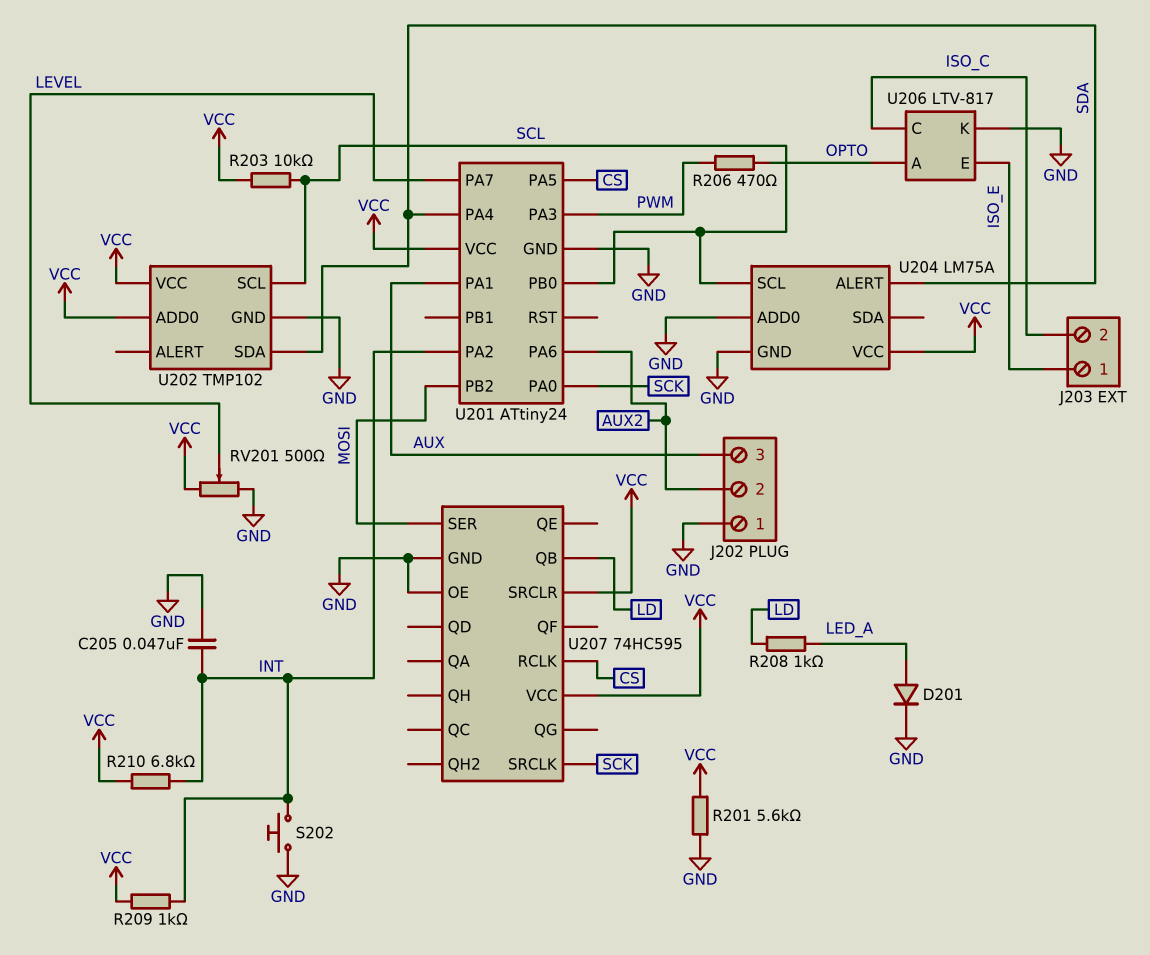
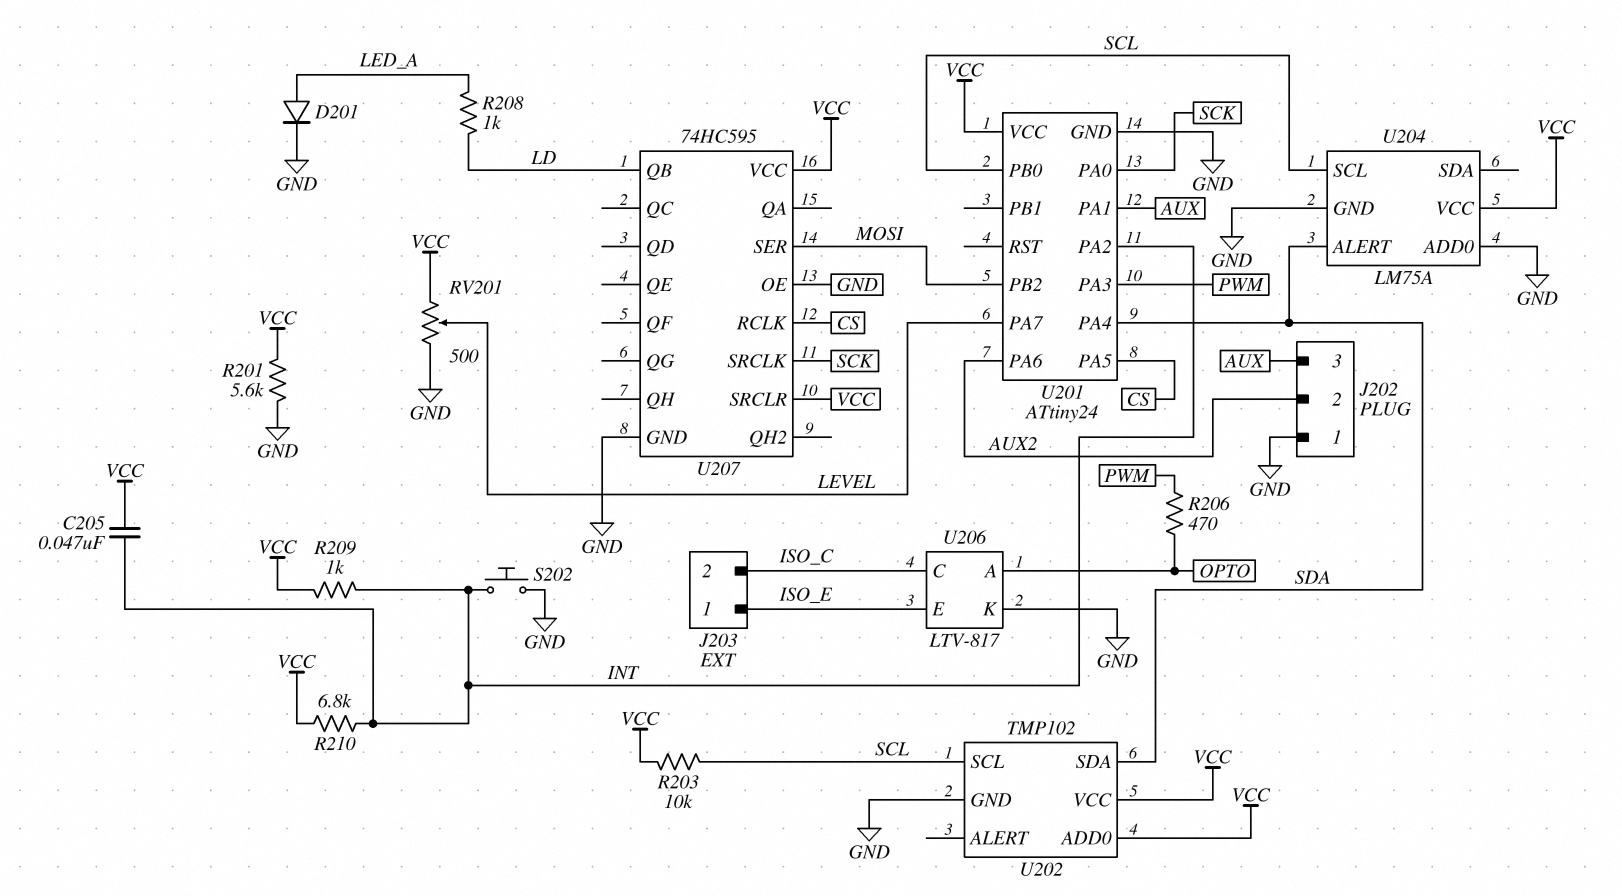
C205: 47nF (GND, INT) -> 47nF (INT, VCC)

